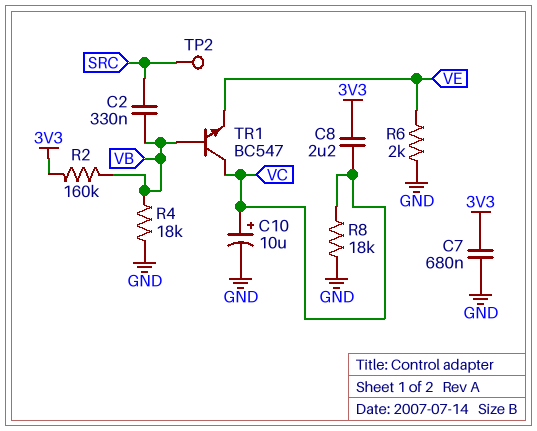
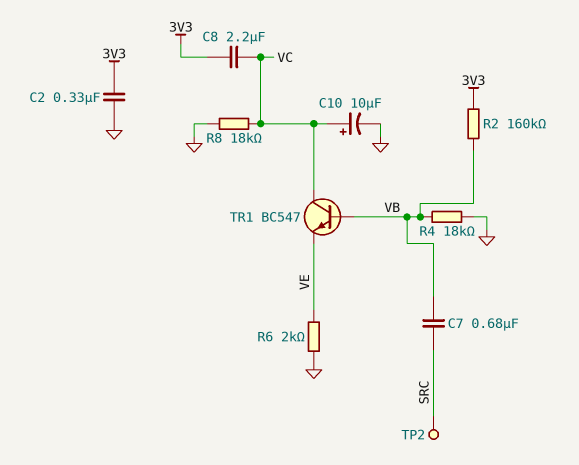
C2: 330nF (SRC, VB) -> 330nF (3V3, GND)
C7: 680nF (3V3, GND) -> 680nF (SRC, VB)

